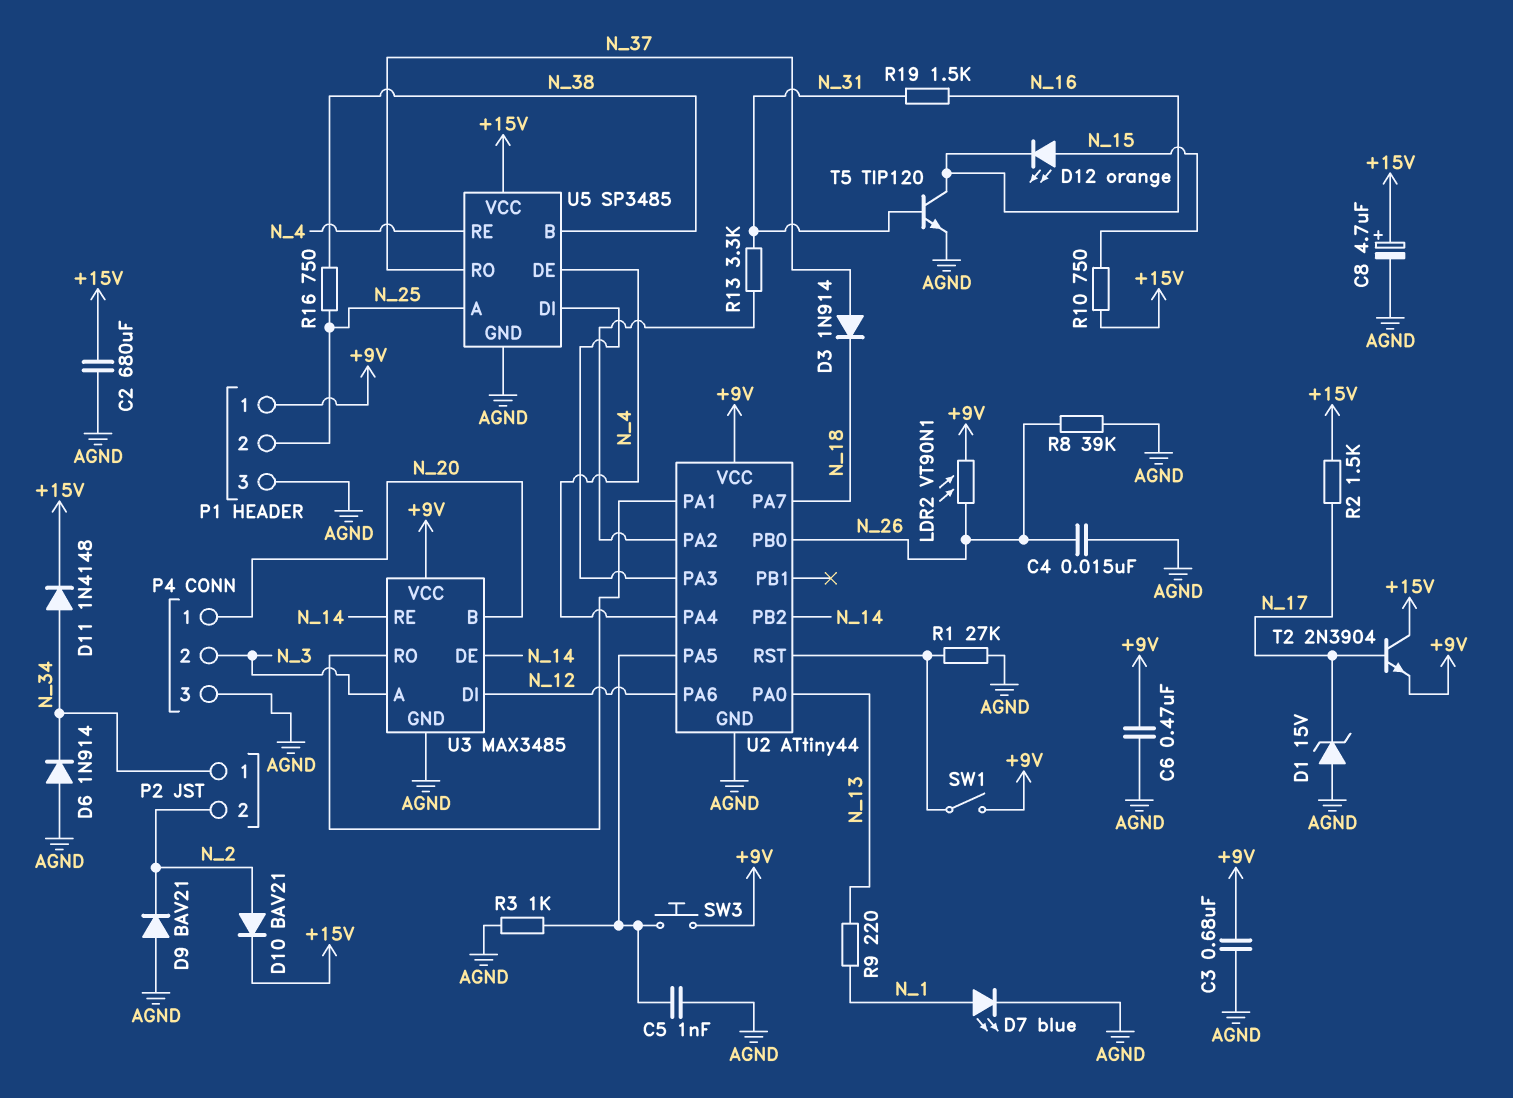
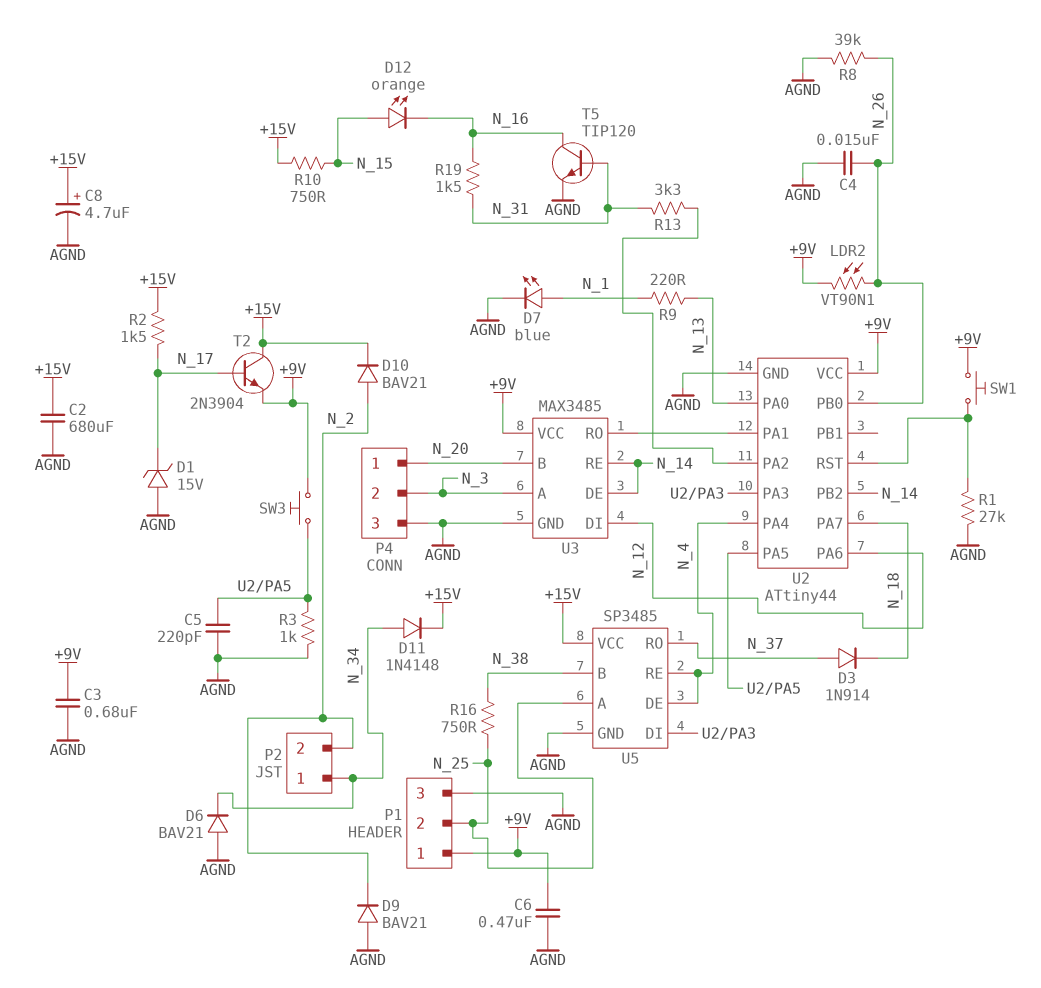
C5: 1nF (AGND, U2/PA5) -> 220pF (AGND, U2/PA5)
D6: diode 1N914 (A AGND, K N_34) -> diode BAV21 (A AGND, K N_34)
SW1: switch (+9V, U2/RST) -> button (+9V, U2/RST)

